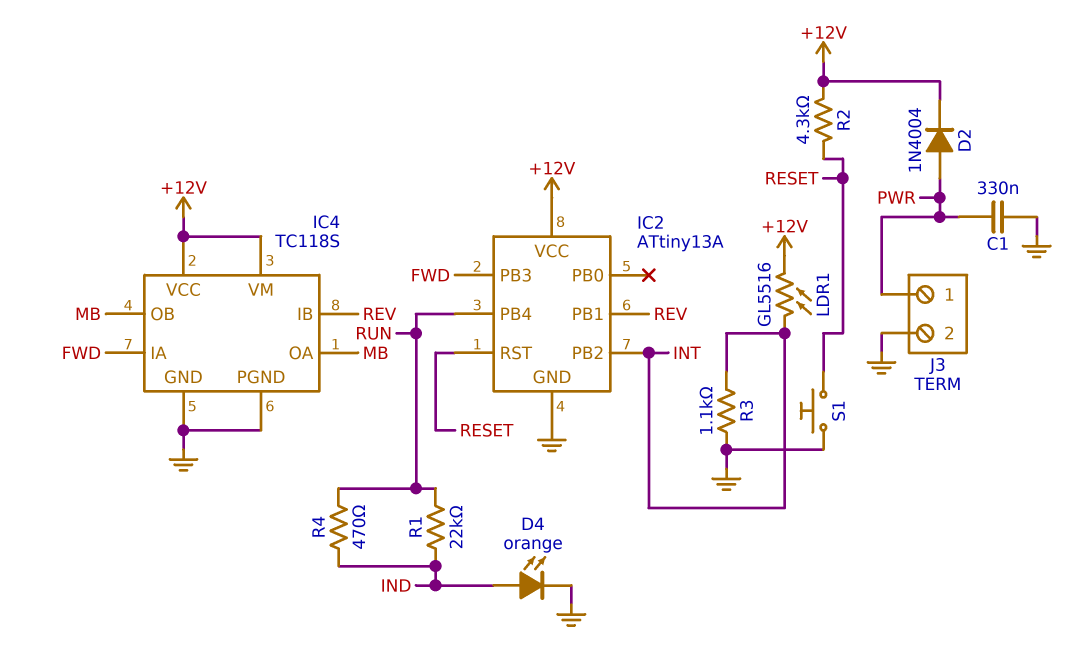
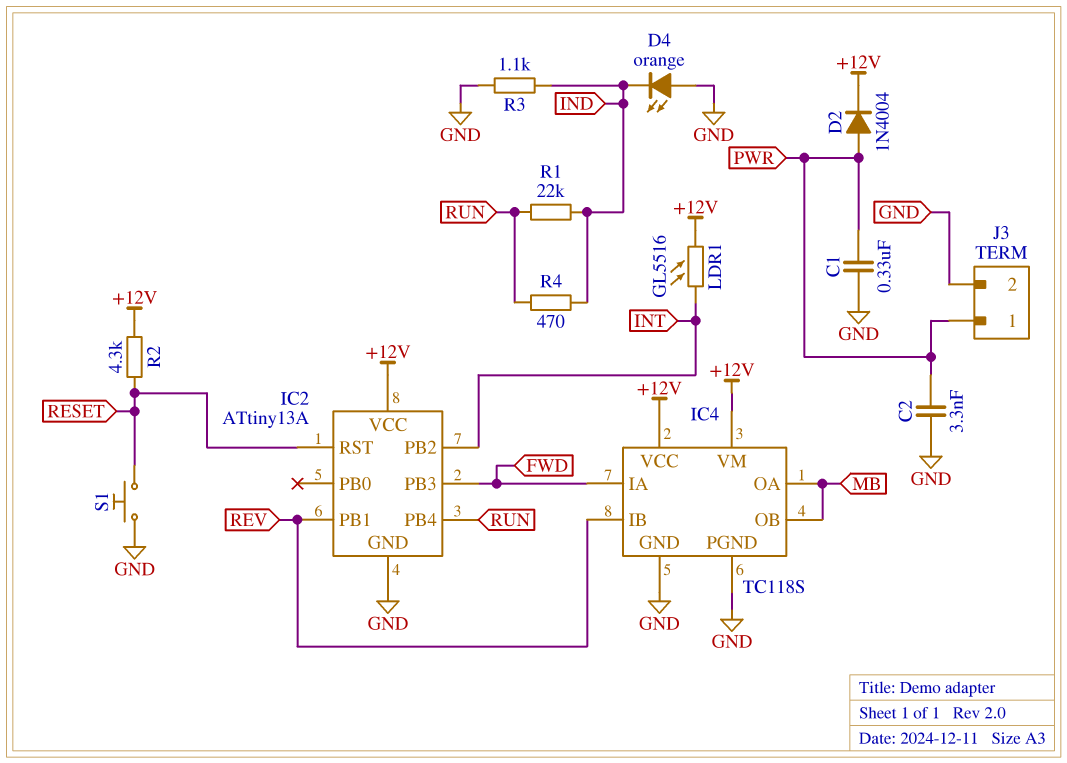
C2: none -> 3.3nF (GND, PWR)
D4: LED orange (A IND, K GND) -> LED orange (A GND, K IND)
R3: 1.1k (GND, INT) -> 1.1k (GND, IND)

